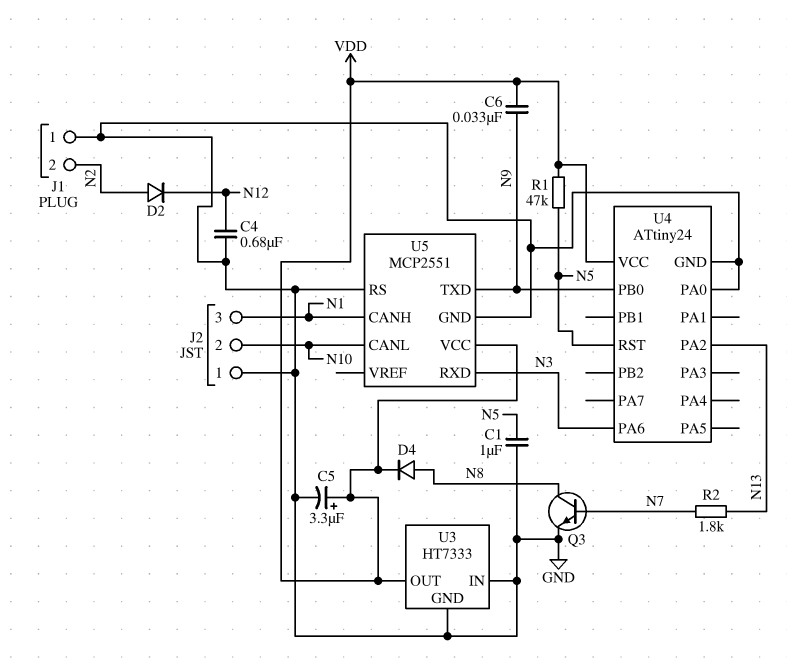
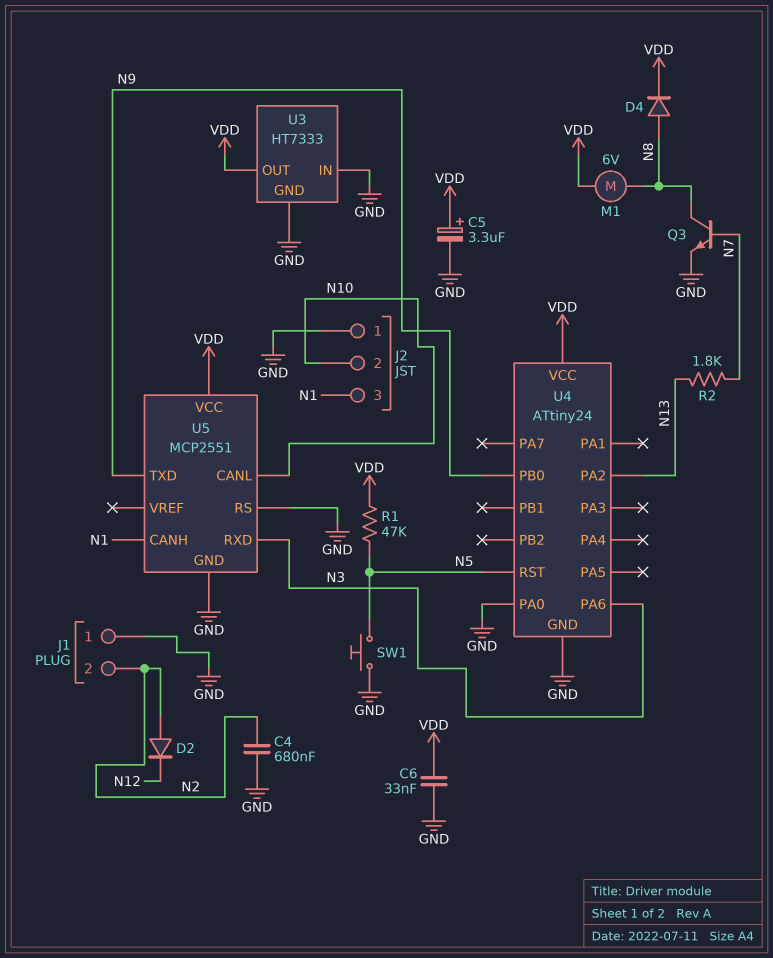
C1: 1uF (GND, N5) -> none
C4: 680nF (GND, N12) -> 680nF (GND, N2)
C6: 33nF (N9, VDD) -> 33nF (GND, VDD)
M1: none -> motor 6V (N8, VDD)
SW1: none -> button (GND, N5)

